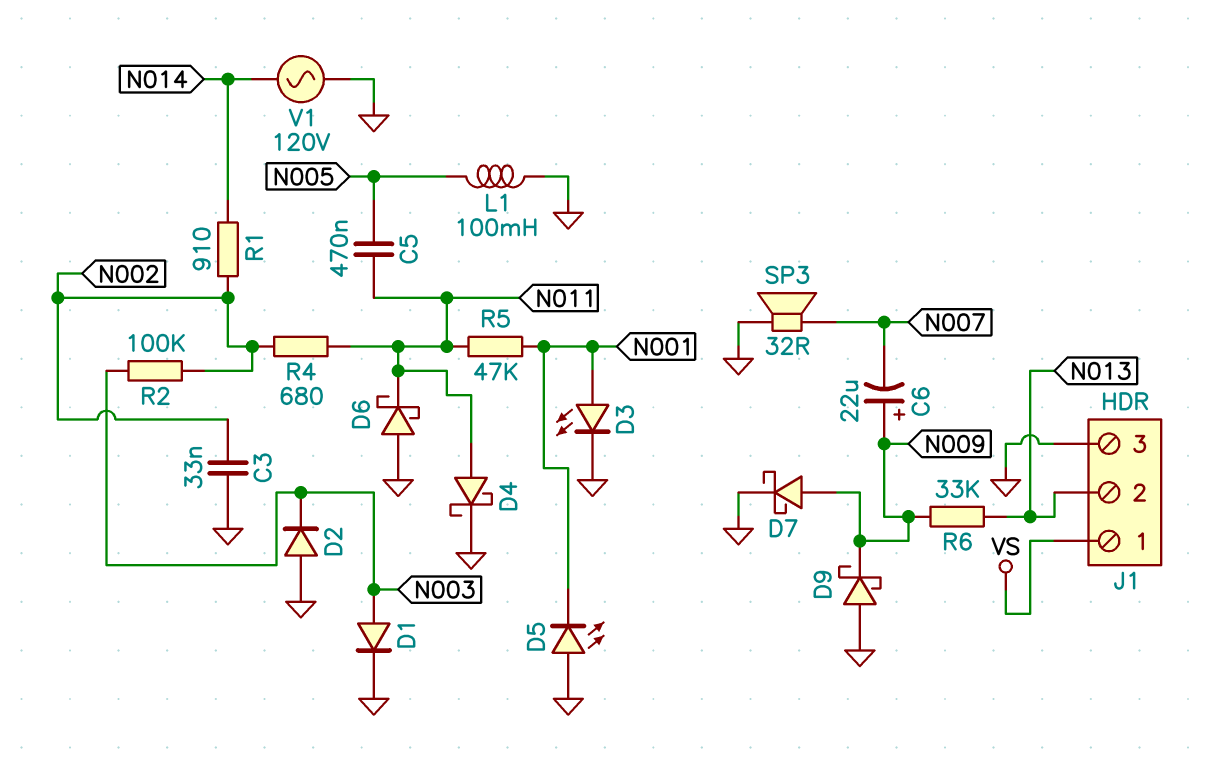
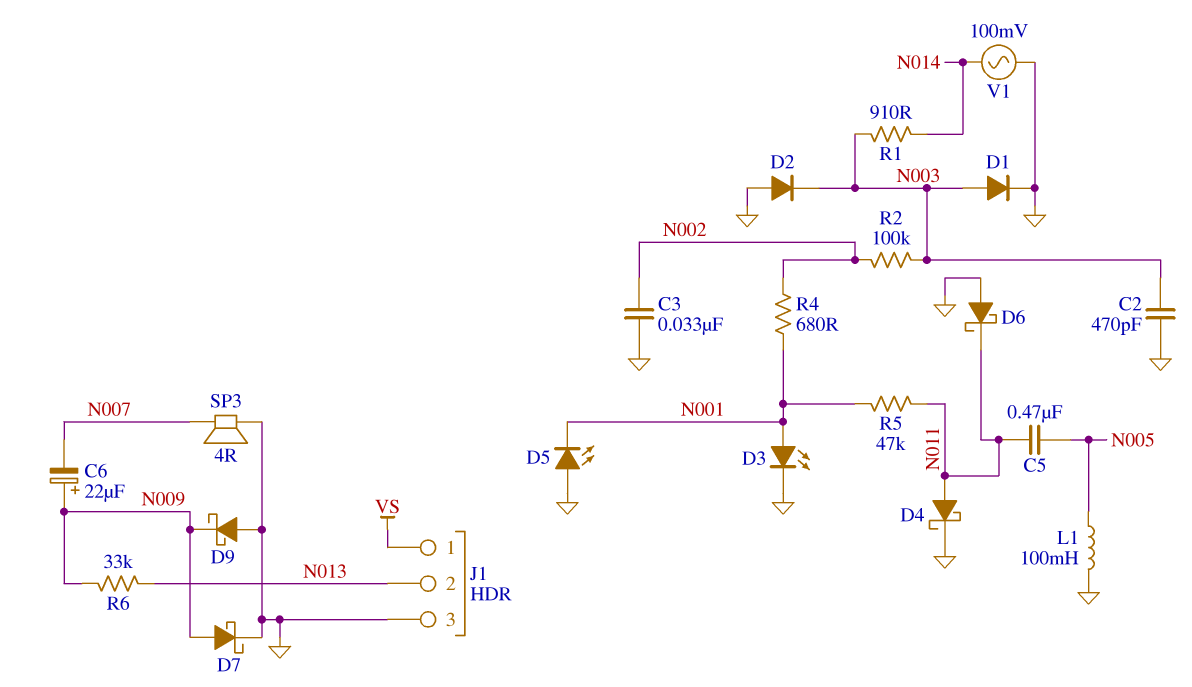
C2: none -> 470pF (GND, N003)
R1: 910 (N002, N014) -> 910 (N003, N014)
R4: 680 (N002, N011) -> 680 (N001, N002)
SP3: speaker 32R (GND, N007) -> speaker 4R (GND, N007)
V1: AC 120V (GND, N014) -> AC 100mV (GND, N014)

